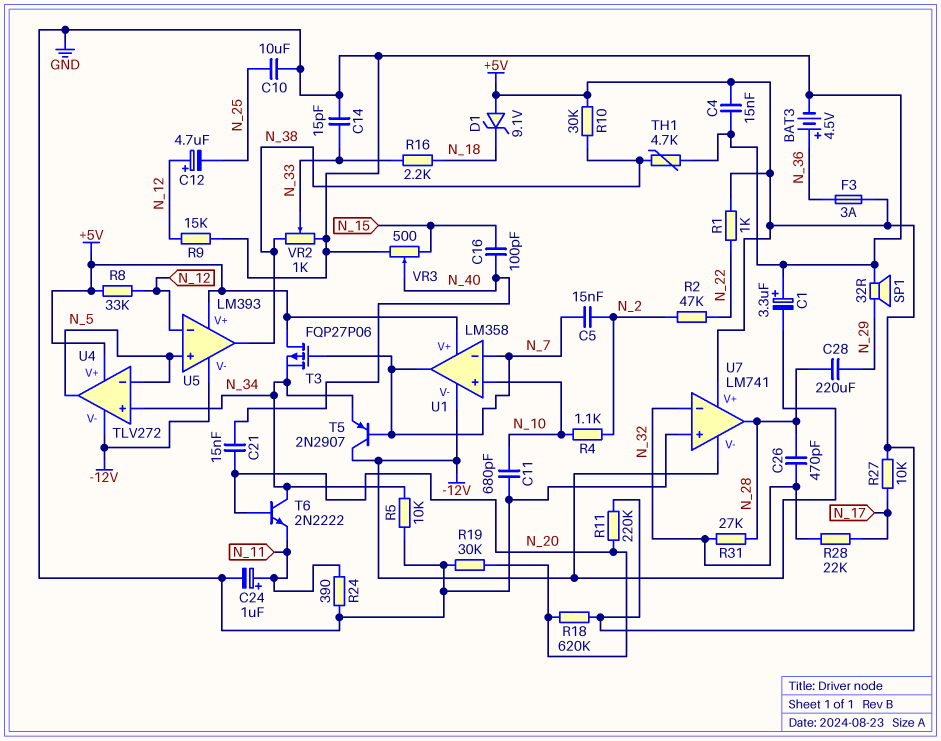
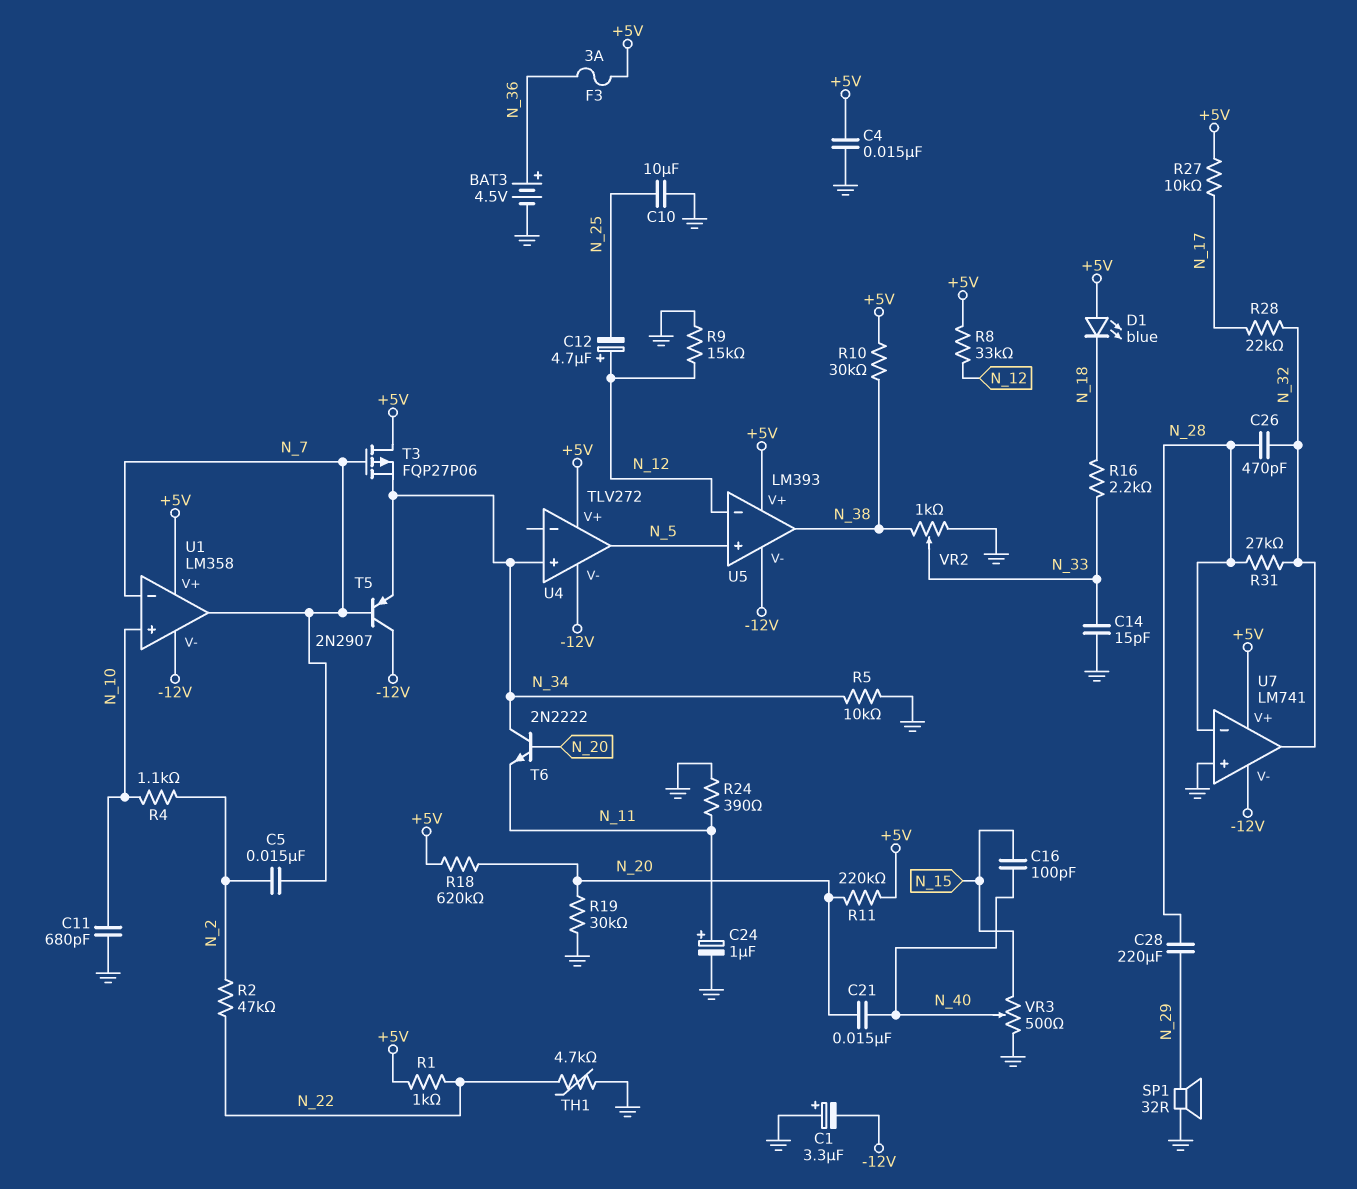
D1: zener 9.1V (A +5V, K N_18) -> LED blue (A +5V, K N_18)
TH1: 4.7k (GND, N_38) -> 4.7k (GND, N_22)
U4 pin in-: N_5 -> none
U7 pin in-: N_32 -> N_28
U7 pin out: N_28 -> N_32

